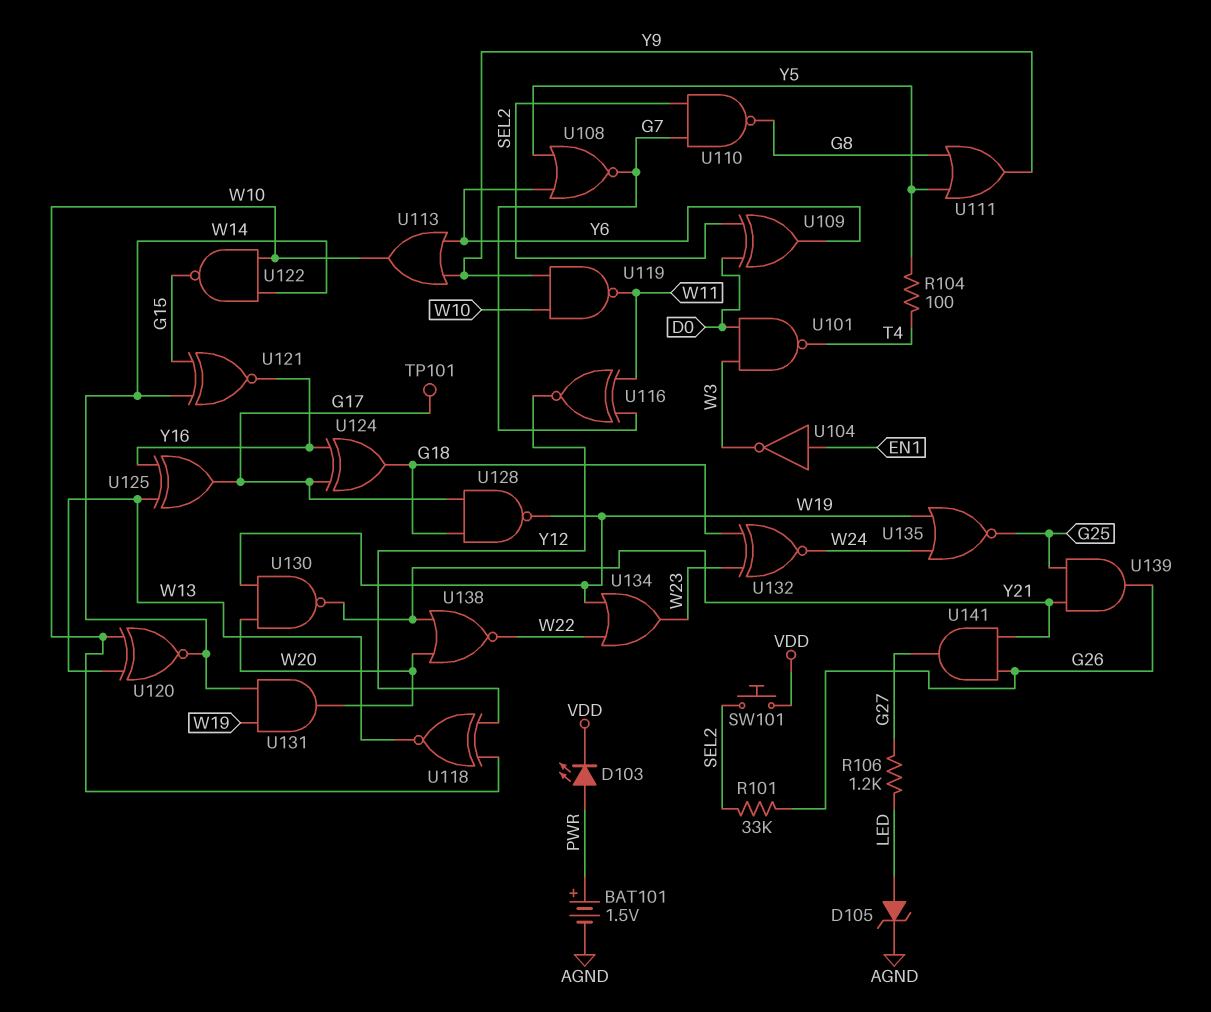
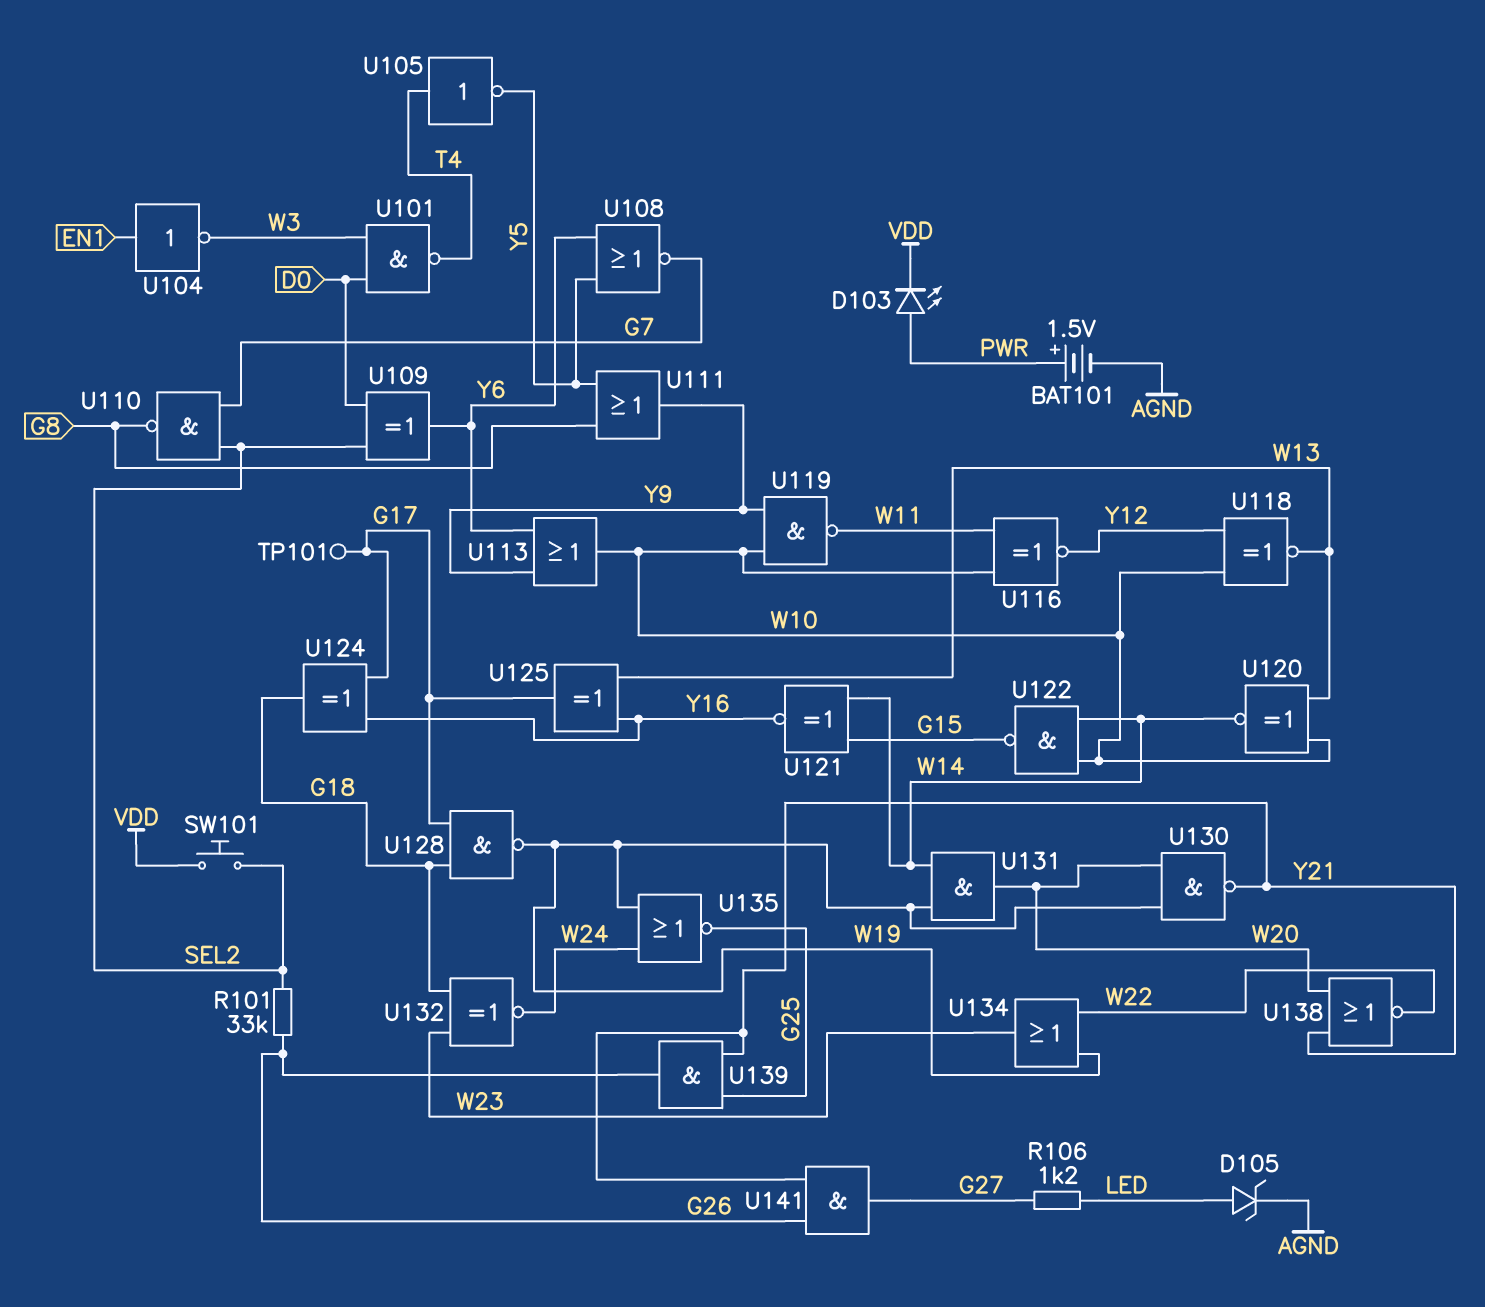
R104: 100 (T4, Y5) -> none
U105: none -> NOT (in T4, out Y5)
U116: XNOR (in G7, in W11, out Y12) -> XNOR (in W10, in W11, out Y12)

